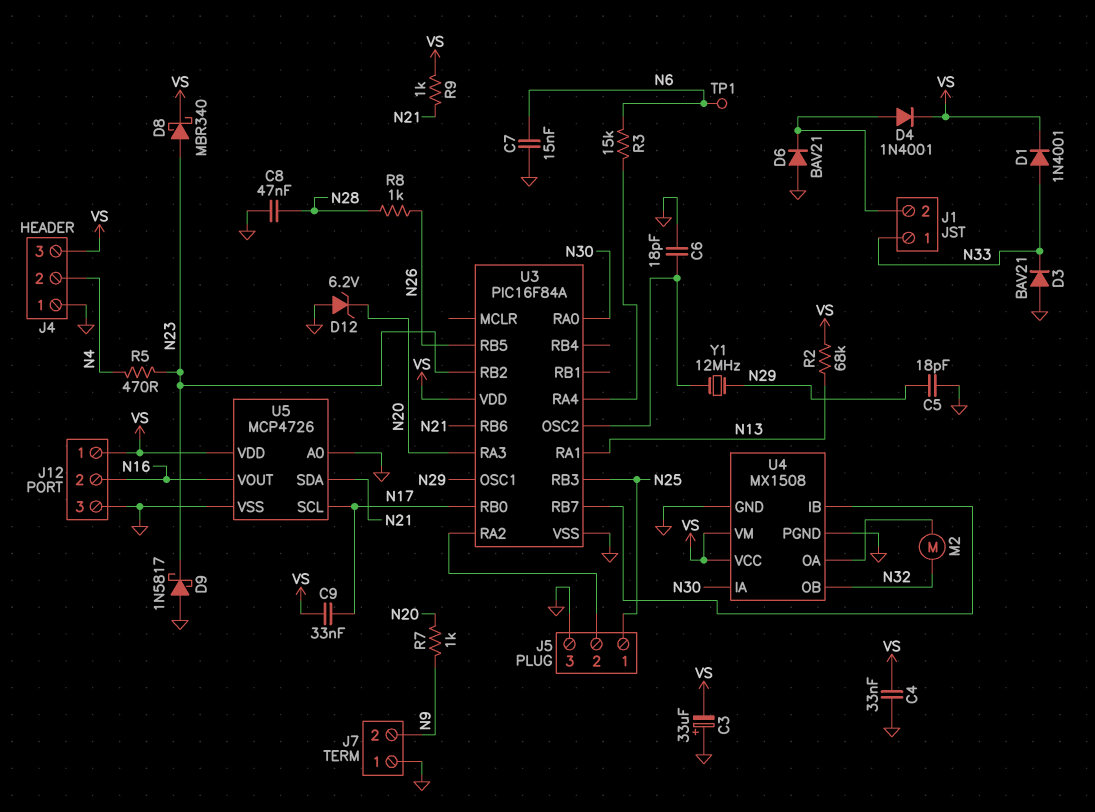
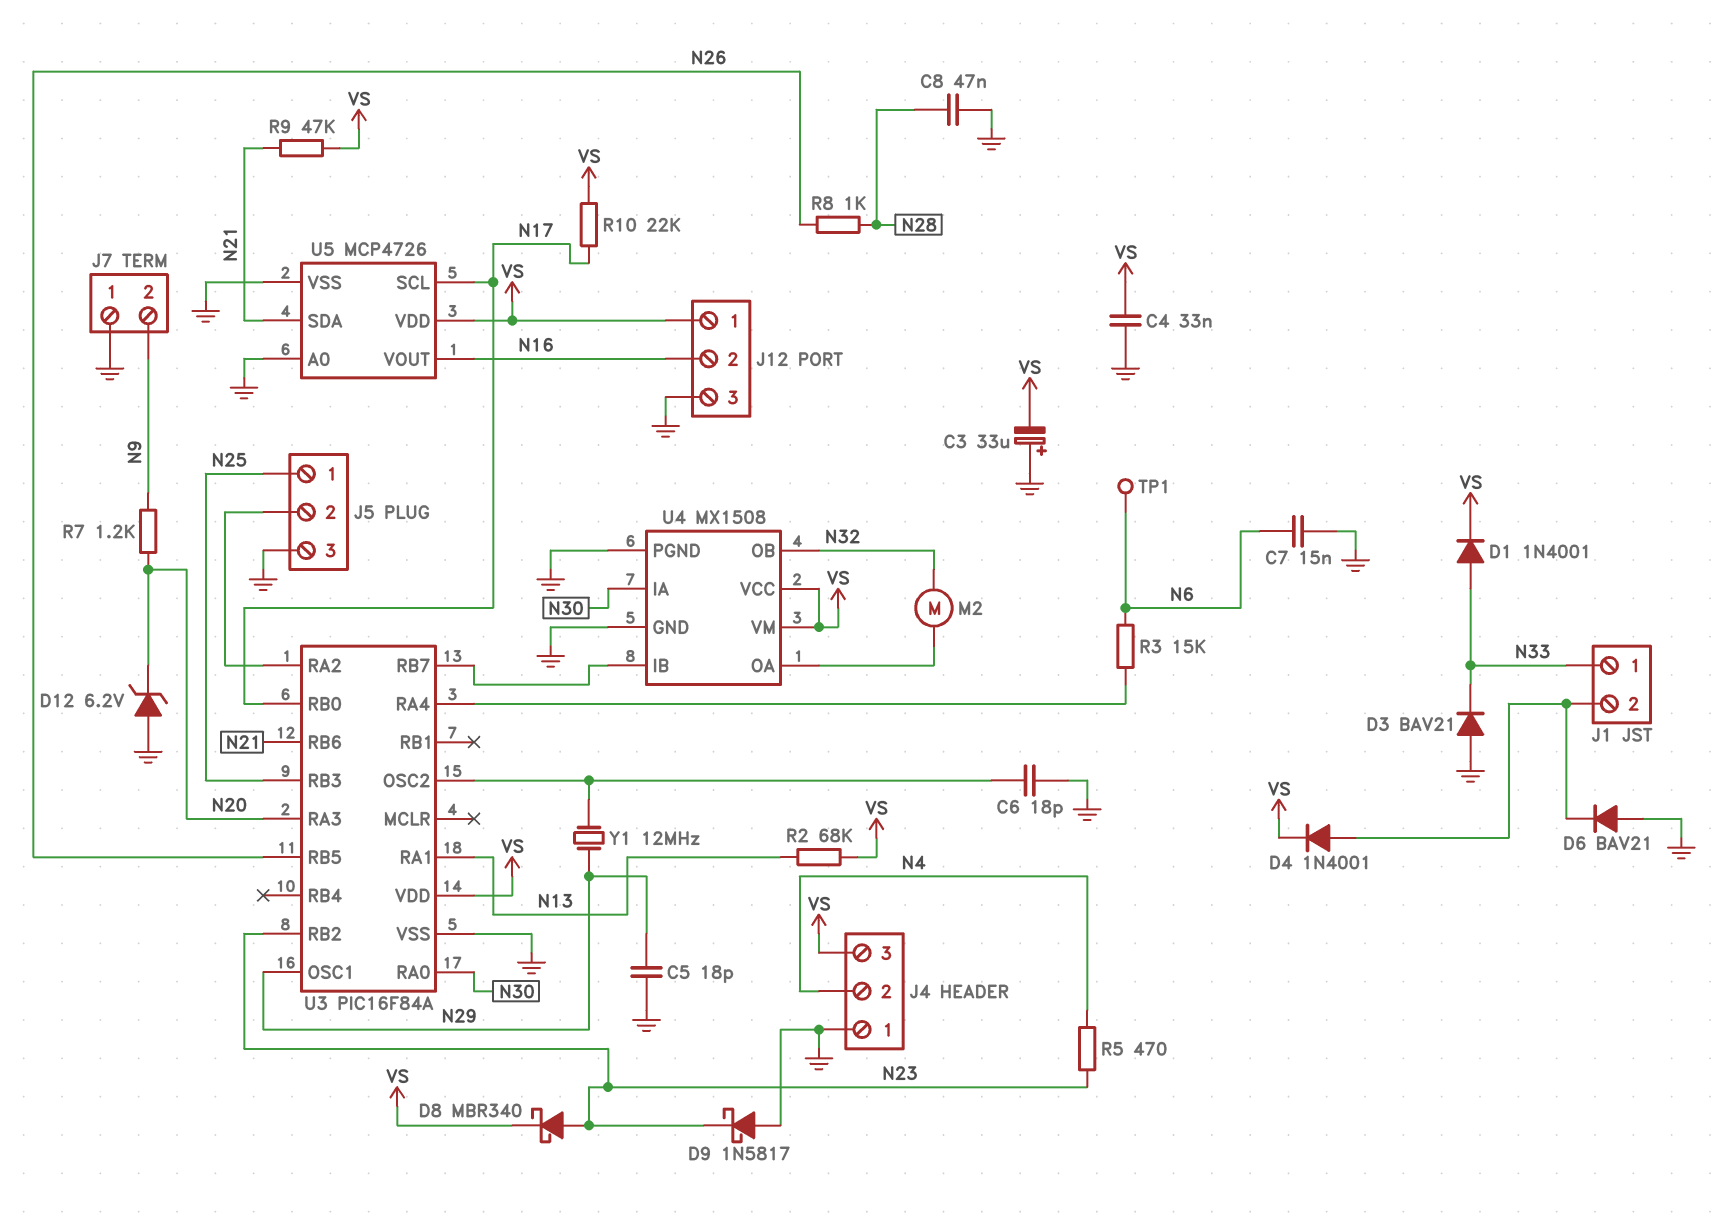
C9: 33nF (N17, VS) -> none
R7: 1k (N9, N20) -> 1.2k (N9, N20)
R9: 1k (N21, VS) -> 47k (N21, VS)
R10: none -> 22k (N17, VS)

